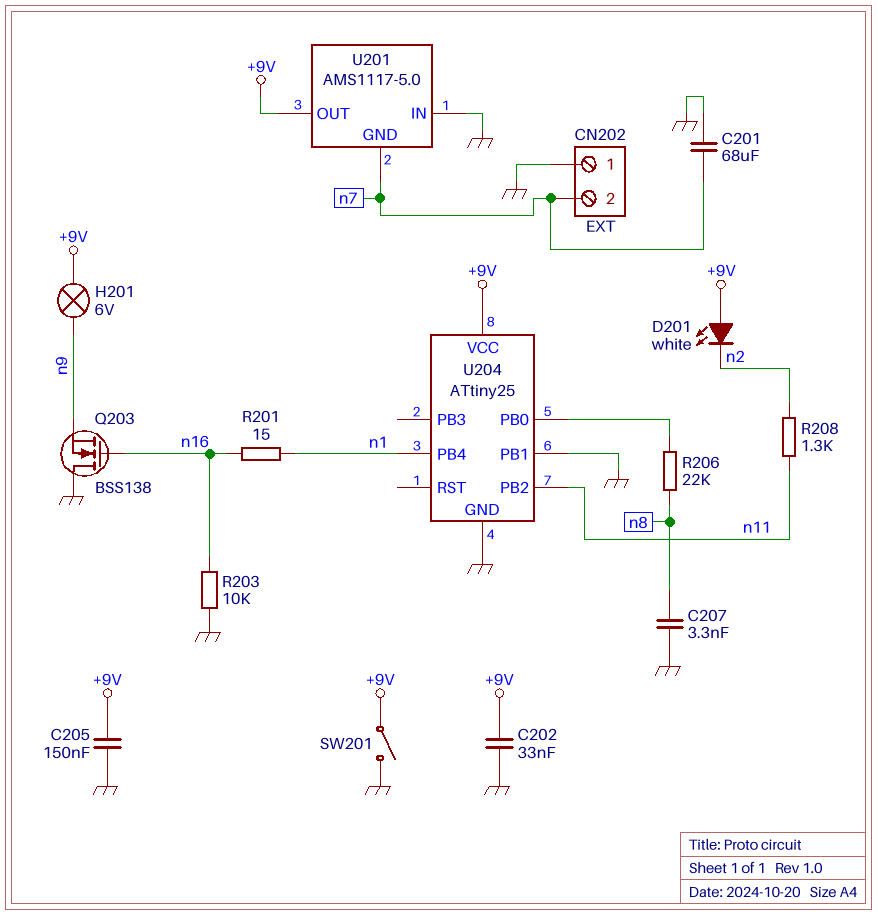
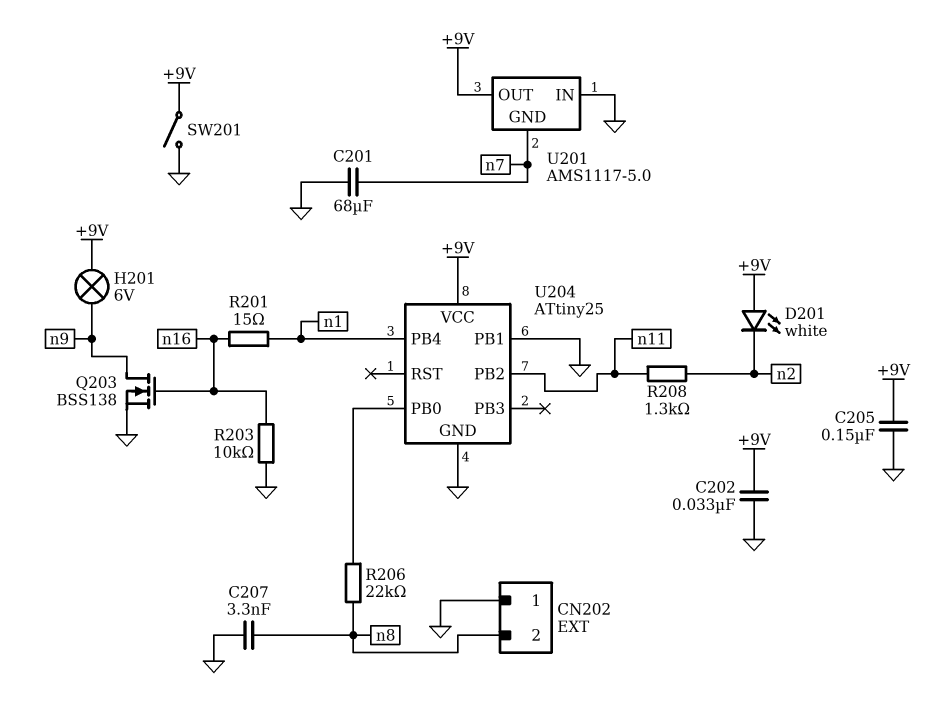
CN202 pin 2: n7 -> n8
Q203: NMOS BSS138 (G n16, D GND, S n9) -> NMOS BSS138 (G n16, D n9, S GND)

